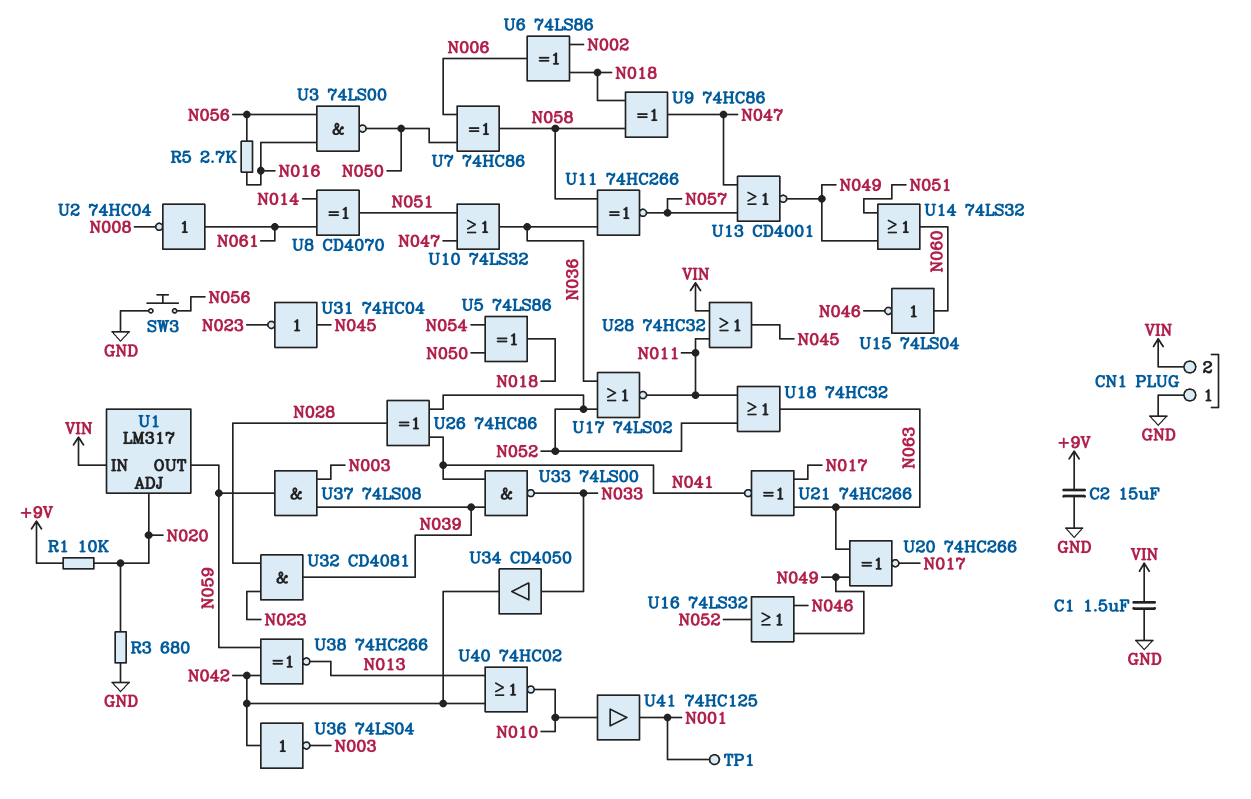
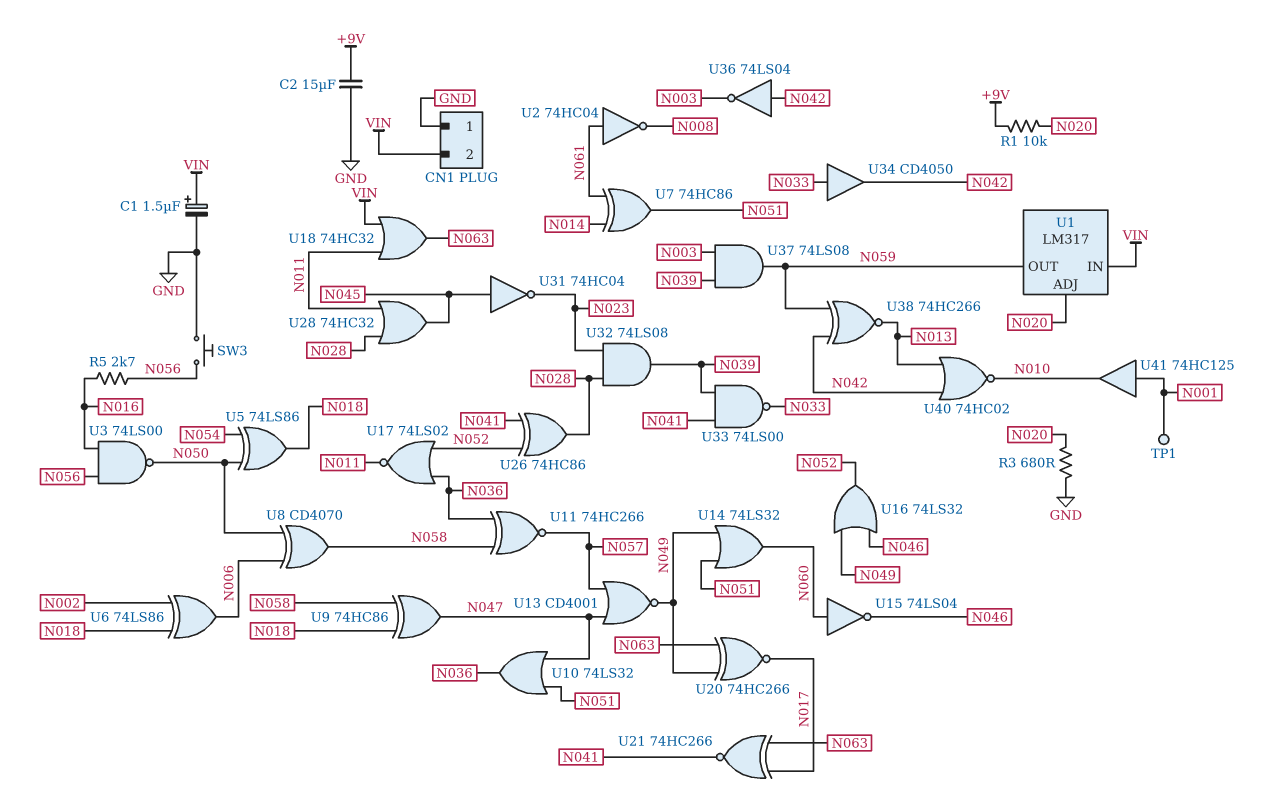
C1: 1.5uF (GND, VIN) -> 1.5uF (plus VIN, minus GND)
U7: XOR 74HC86 (in N006, in N050, out N058) -> XOR 74HC86 (in N014, in N061, out N051)
U8: XOR CD4070 (in N014, in N061, out N051) -> XOR CD4070 (in N006, in N050, out N058)
U18: OR 74HC32 (in N011, in N052, out N063) -> OR 74HC32 (in N011, in VIN, out N063)
U28: OR 74HC32 (in N011, in VIN, out N045) -> OR 74HC32 (in N011, in N028, out N045)
U32: AND CD4081 (in N023, in N028, out N039) -> AND 74LS08 (in N023, in N028, out N039)
U41: buffer 74HC125 (in N010, out N001) -> buffer 74HC125 (in N001, out N010)

